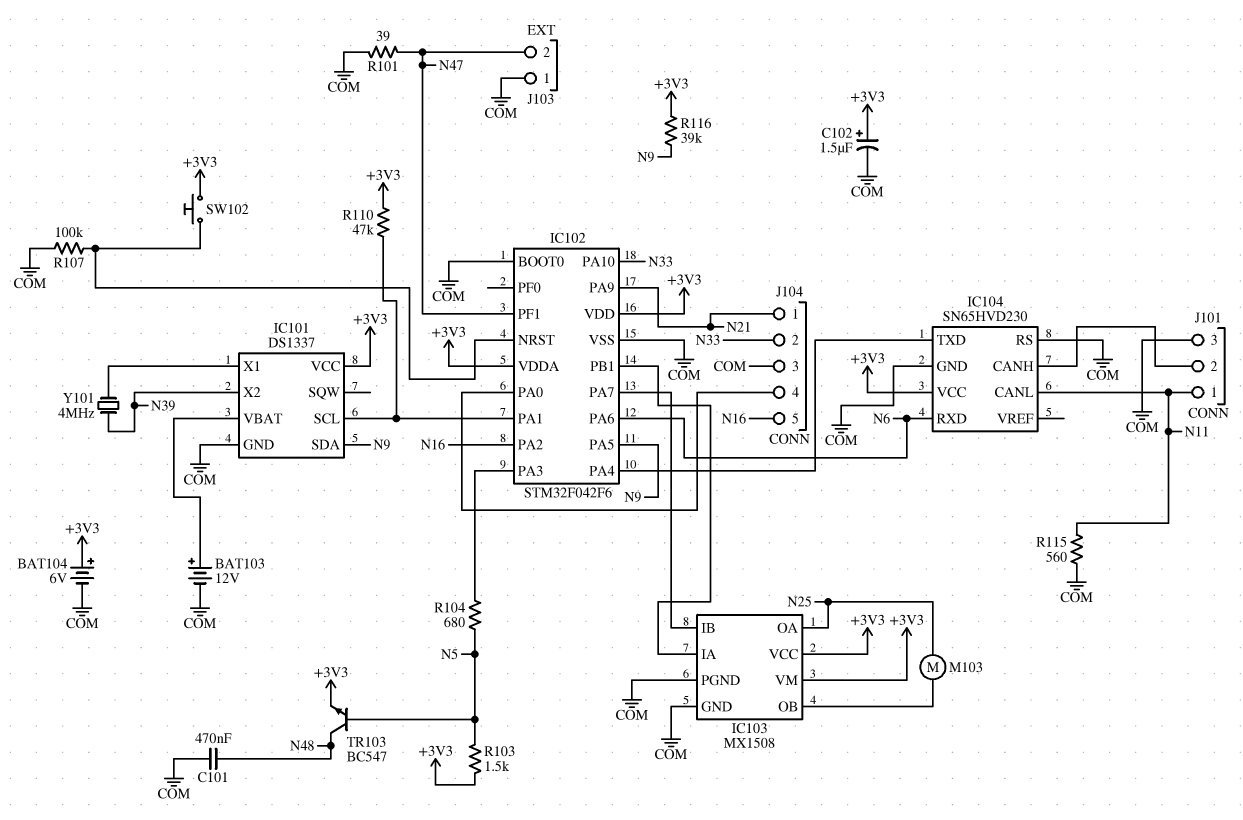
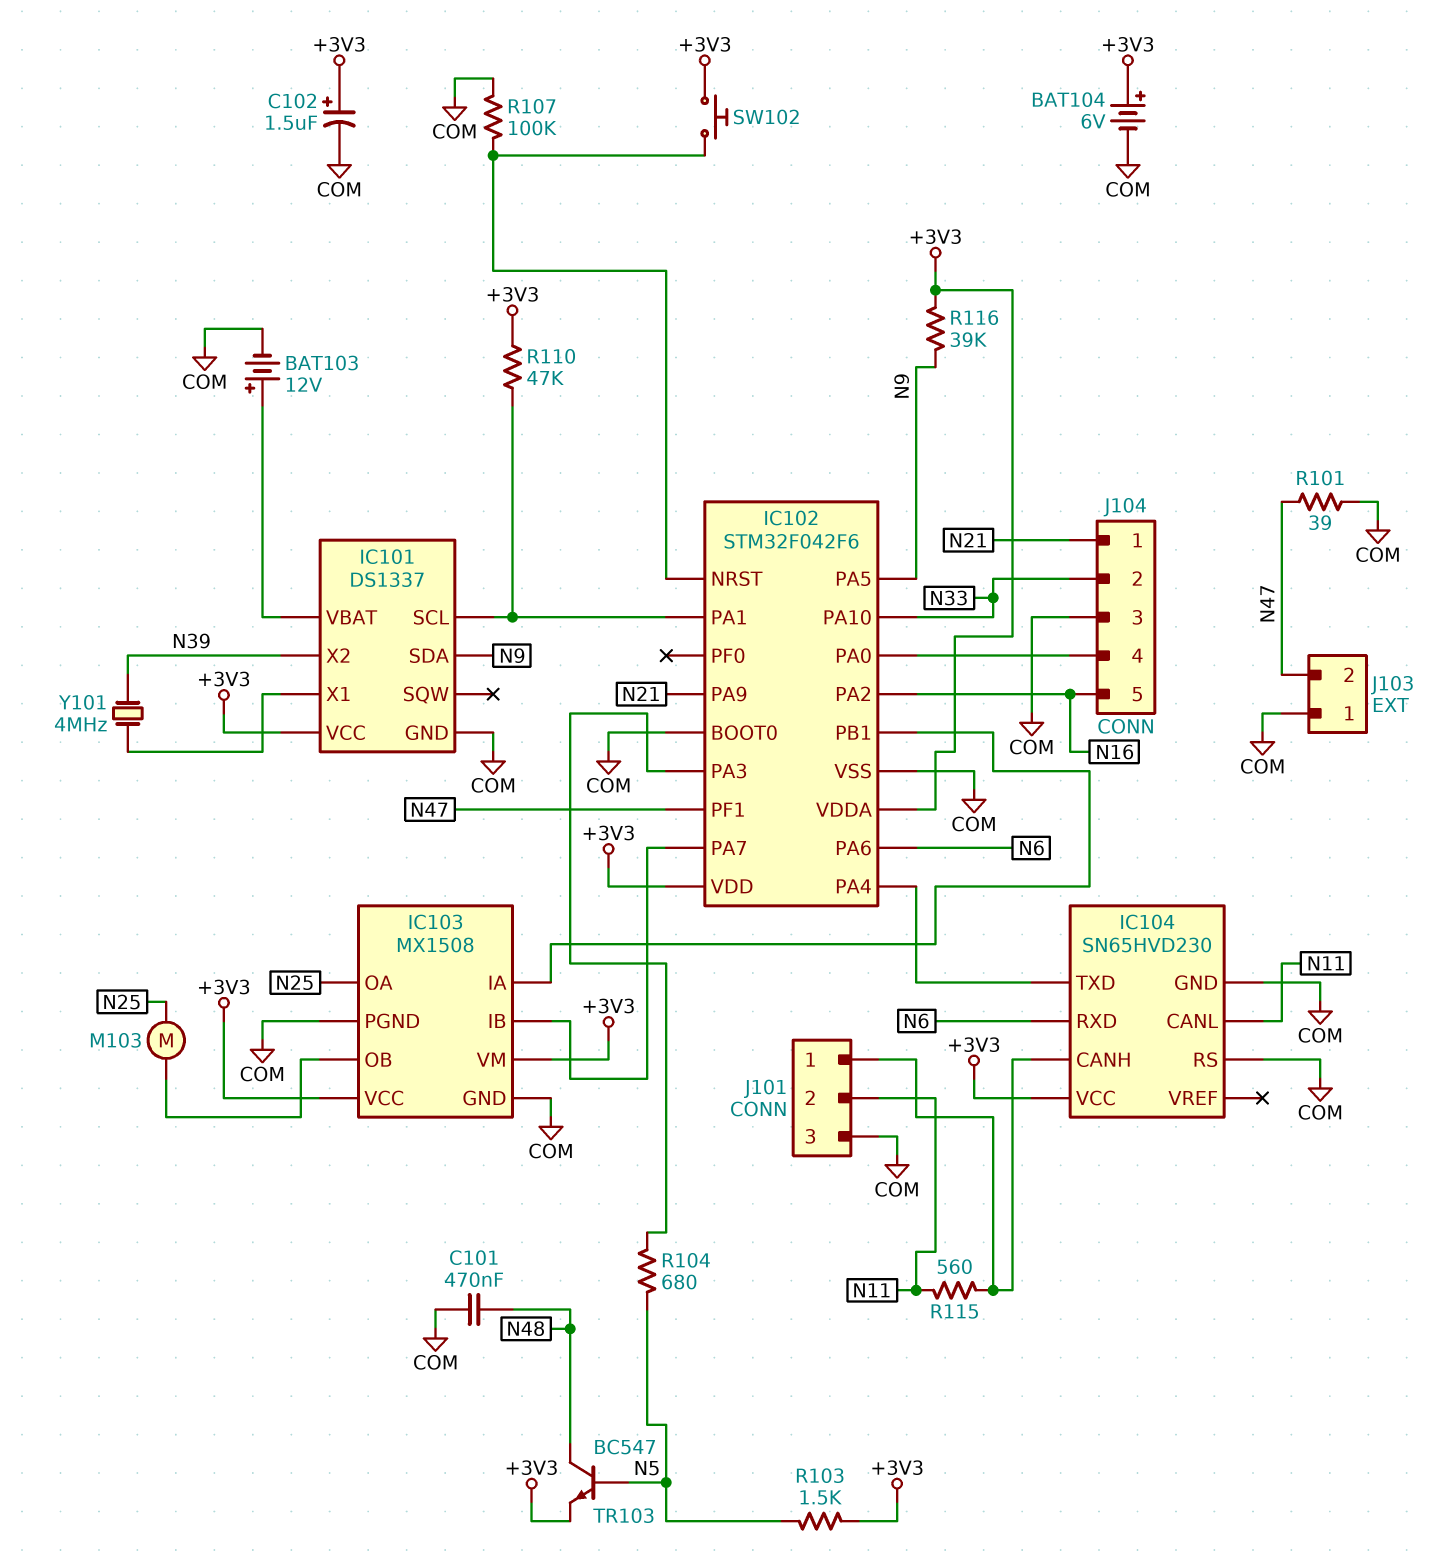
J101 pin 1: N11 -> IC104/CANH
J101 pin 2: IC104/CANH -> N11
R115: 560 (COM, N11) -> 560 (IC104/CANH, N11)

